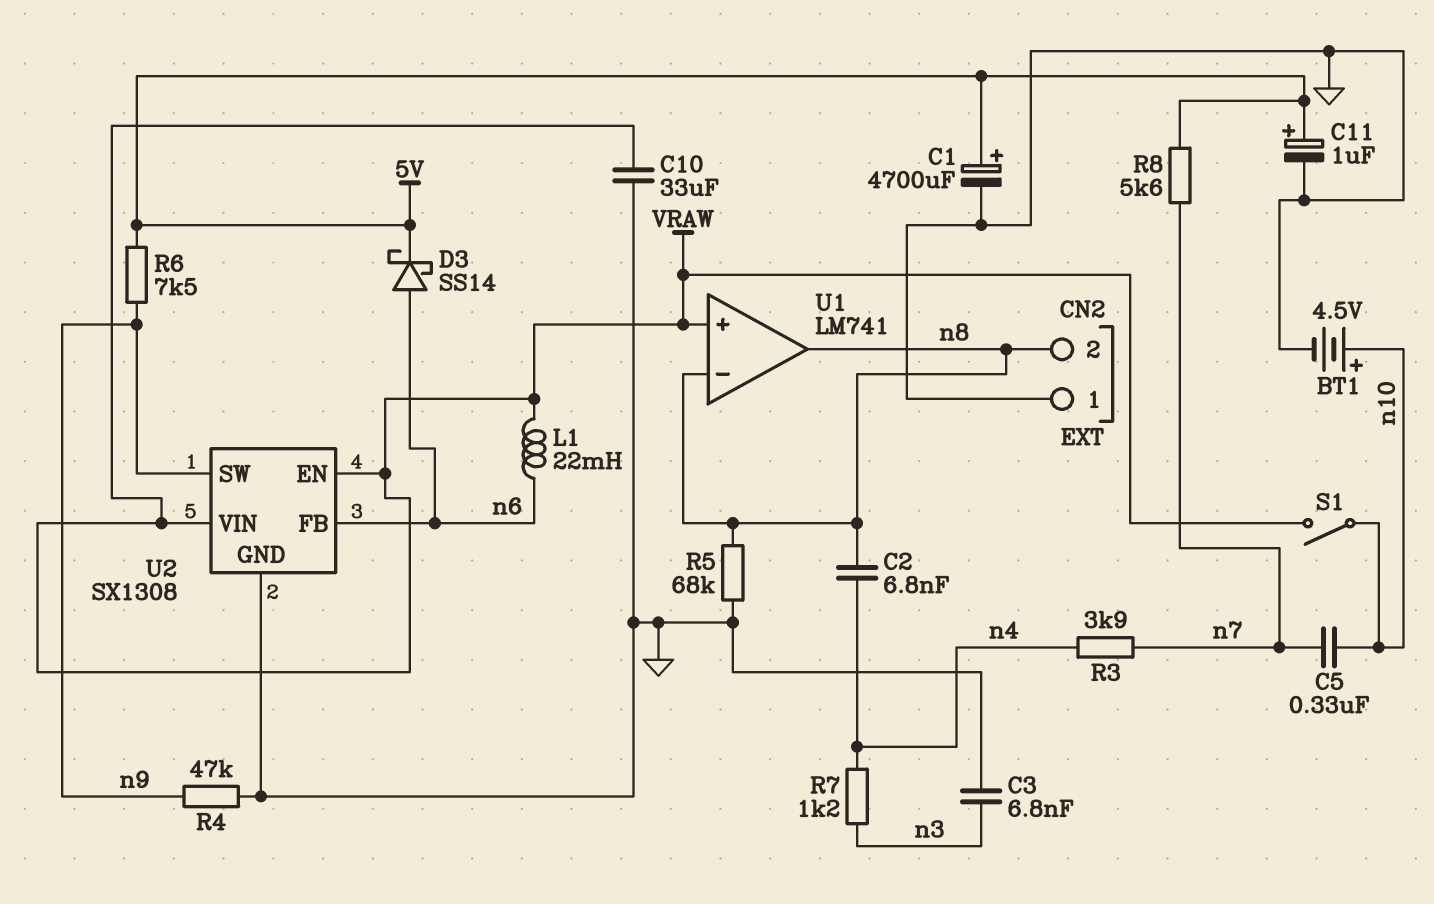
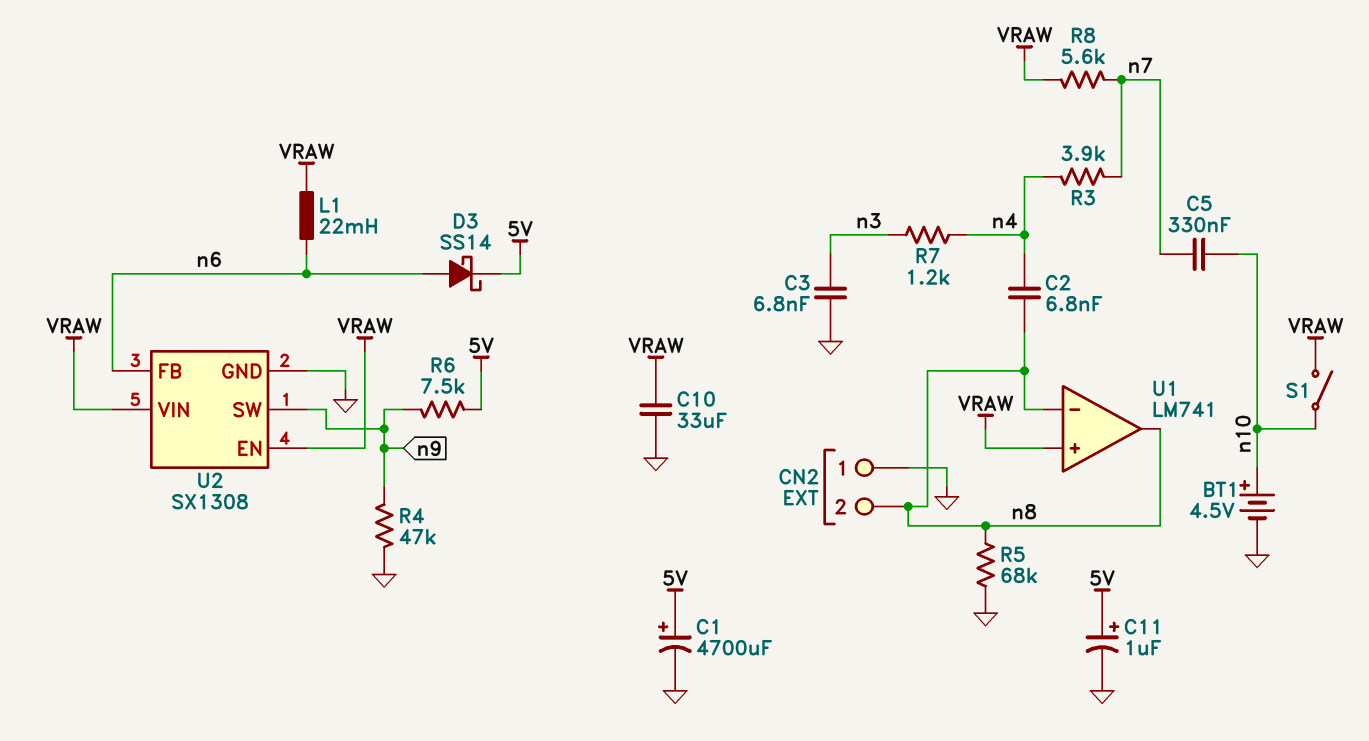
R8: 5.6k (5V, n7) -> 5.6k (VRAW, n7)

